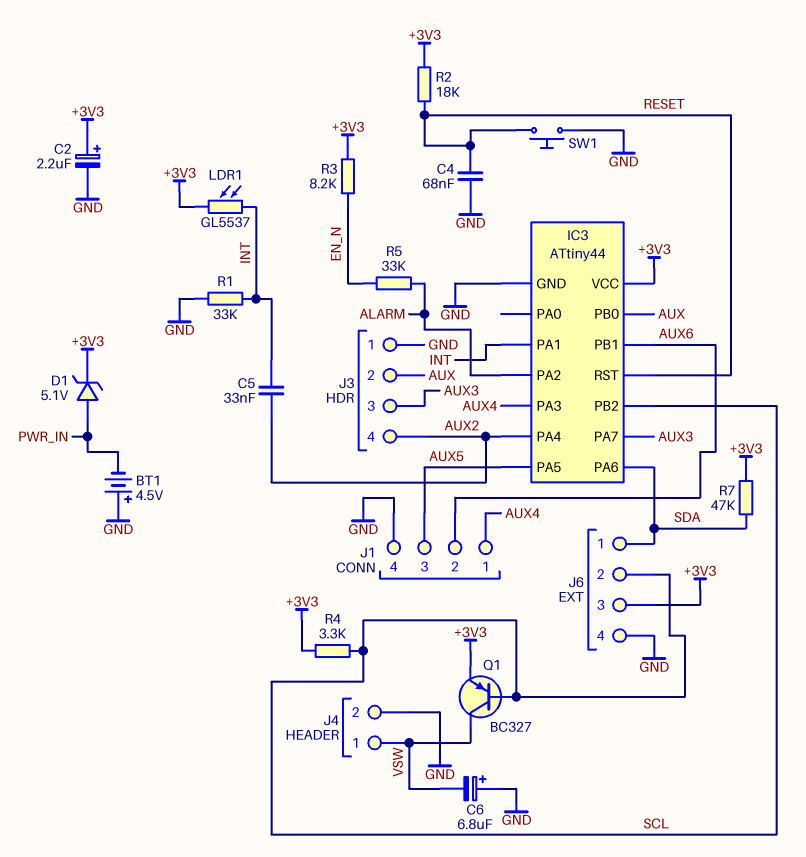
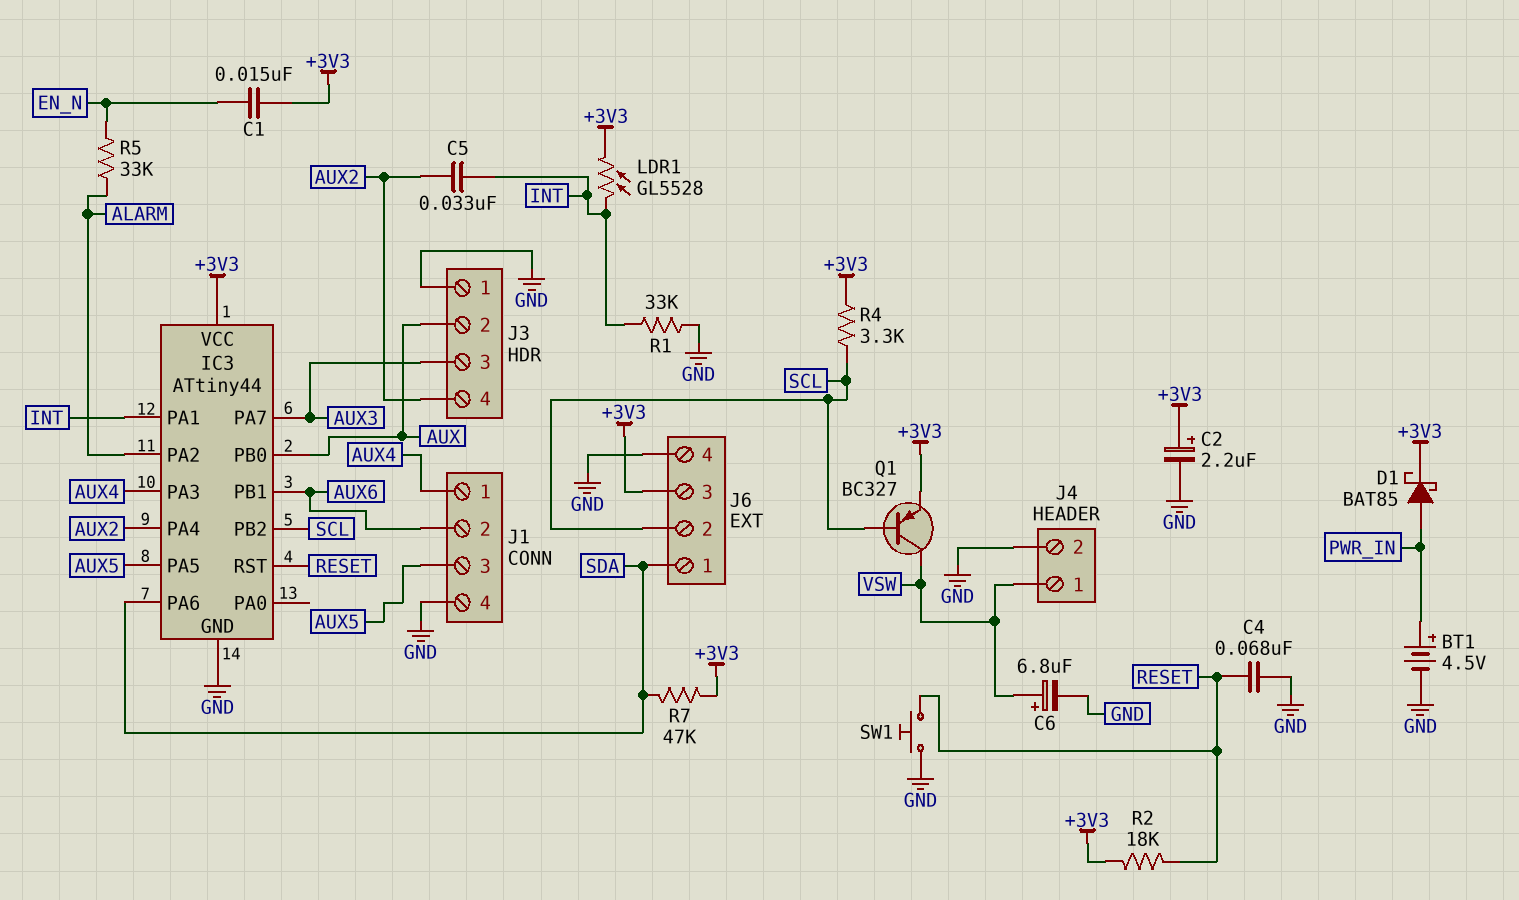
BT1: 4.5V (plus GND, minus PWR_IN) -> 4.5V (plus PWR_IN, minus GND)
C1: none -> 15nF (+3V3, EN_N)
C6: 6.8uF (plus GND, minus VSW) -> 6.8uF (plus VSW, minus GND)
D1: zener 5.1V (A PWR_IN, K +3V3) -> schottky BAT85 (A PWR_IN, K +3V3)
LDR1: GL5537 (+3V3, INT) -> GL5528 (+3V3, INT)
R3: 8.2k (+3V3, EN_N) -> none

